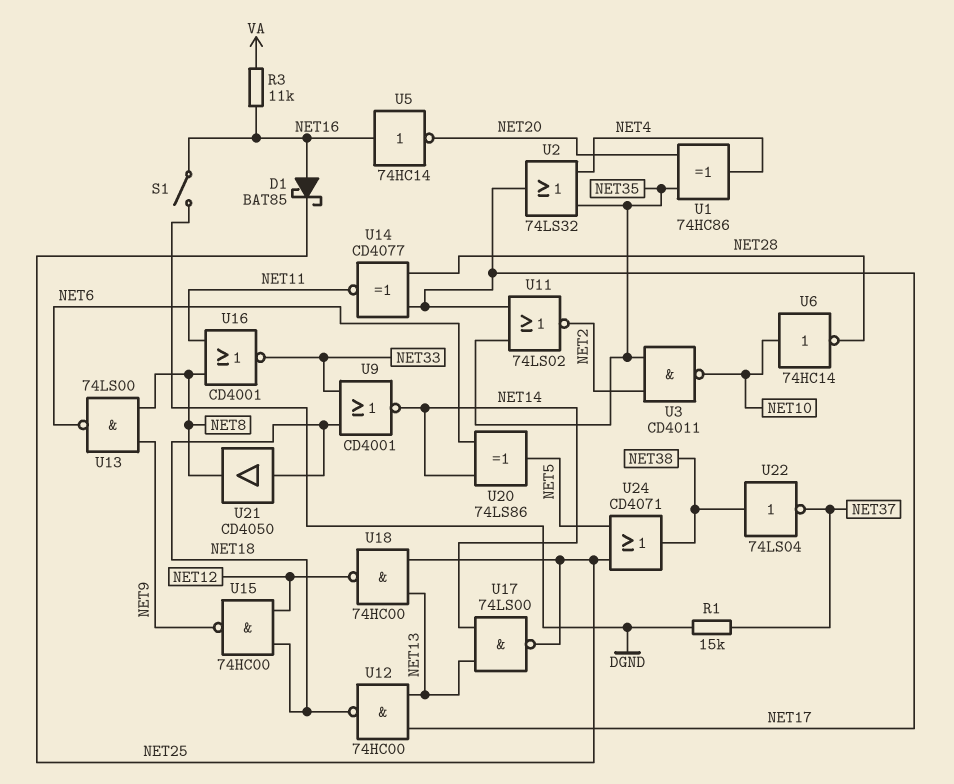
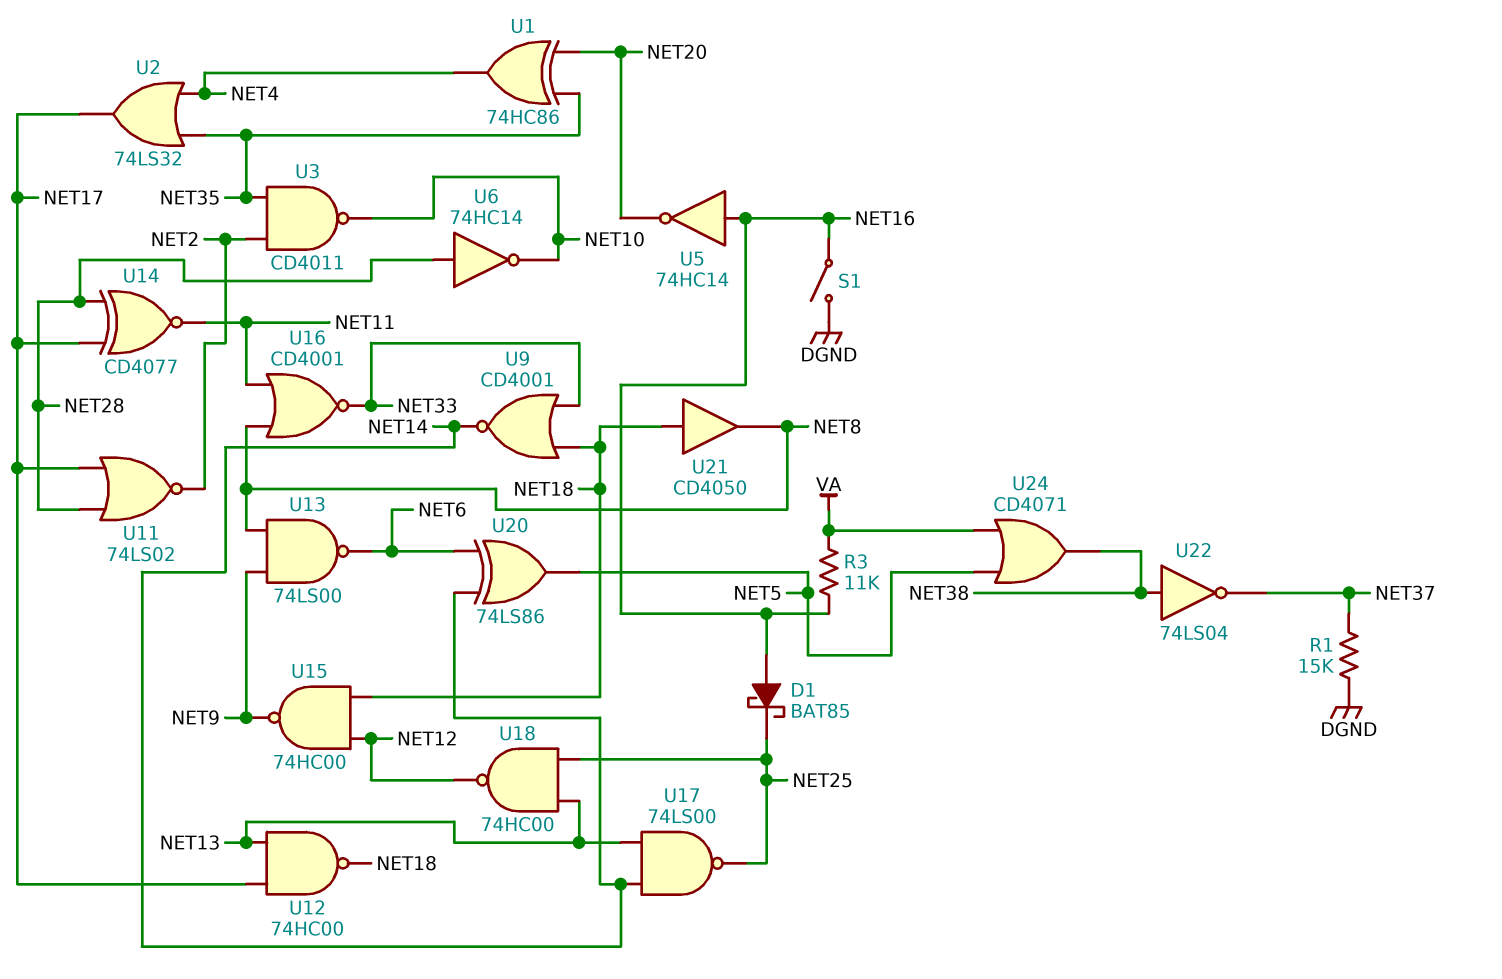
U6: NOT 74HC14 (in NET10, out NET28) -> NOT 74HC14 (in NET28, out NET10)
U11: NOR 74LS02 (in NET17, in NET35, out NET2) -> NOR 74LS02 (in NET17, in NET28, out NET2)
U24: OR CD4071 (in NET5, in NET25, out NET38) -> OR CD4071 (in NET5, in VA, out NET38)

